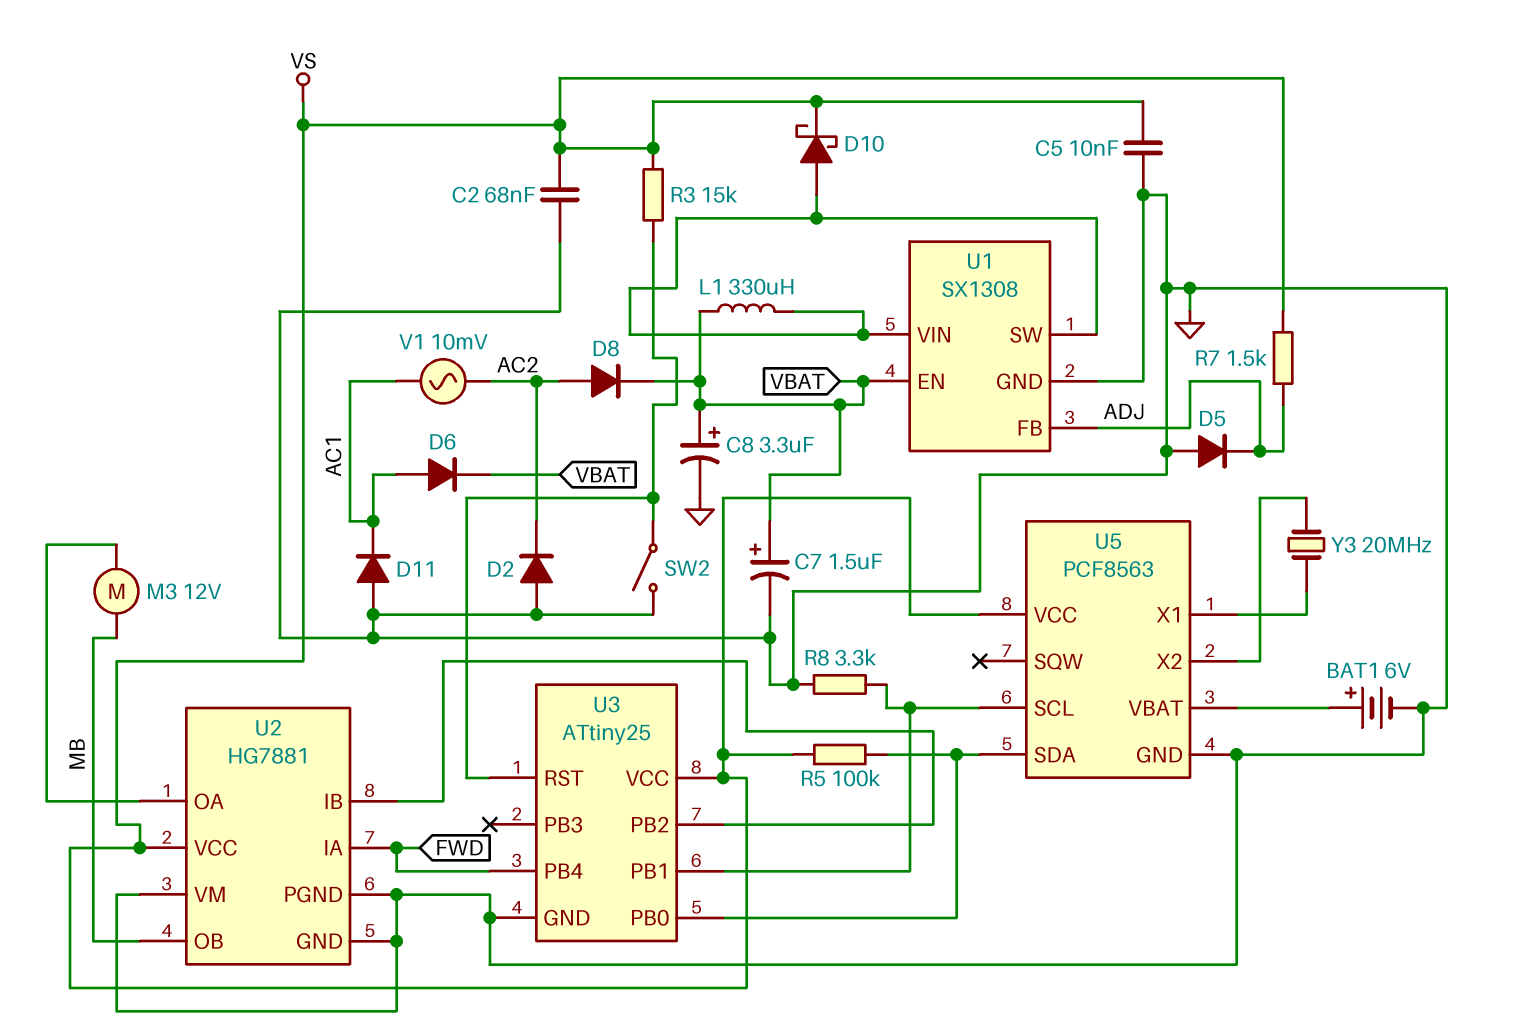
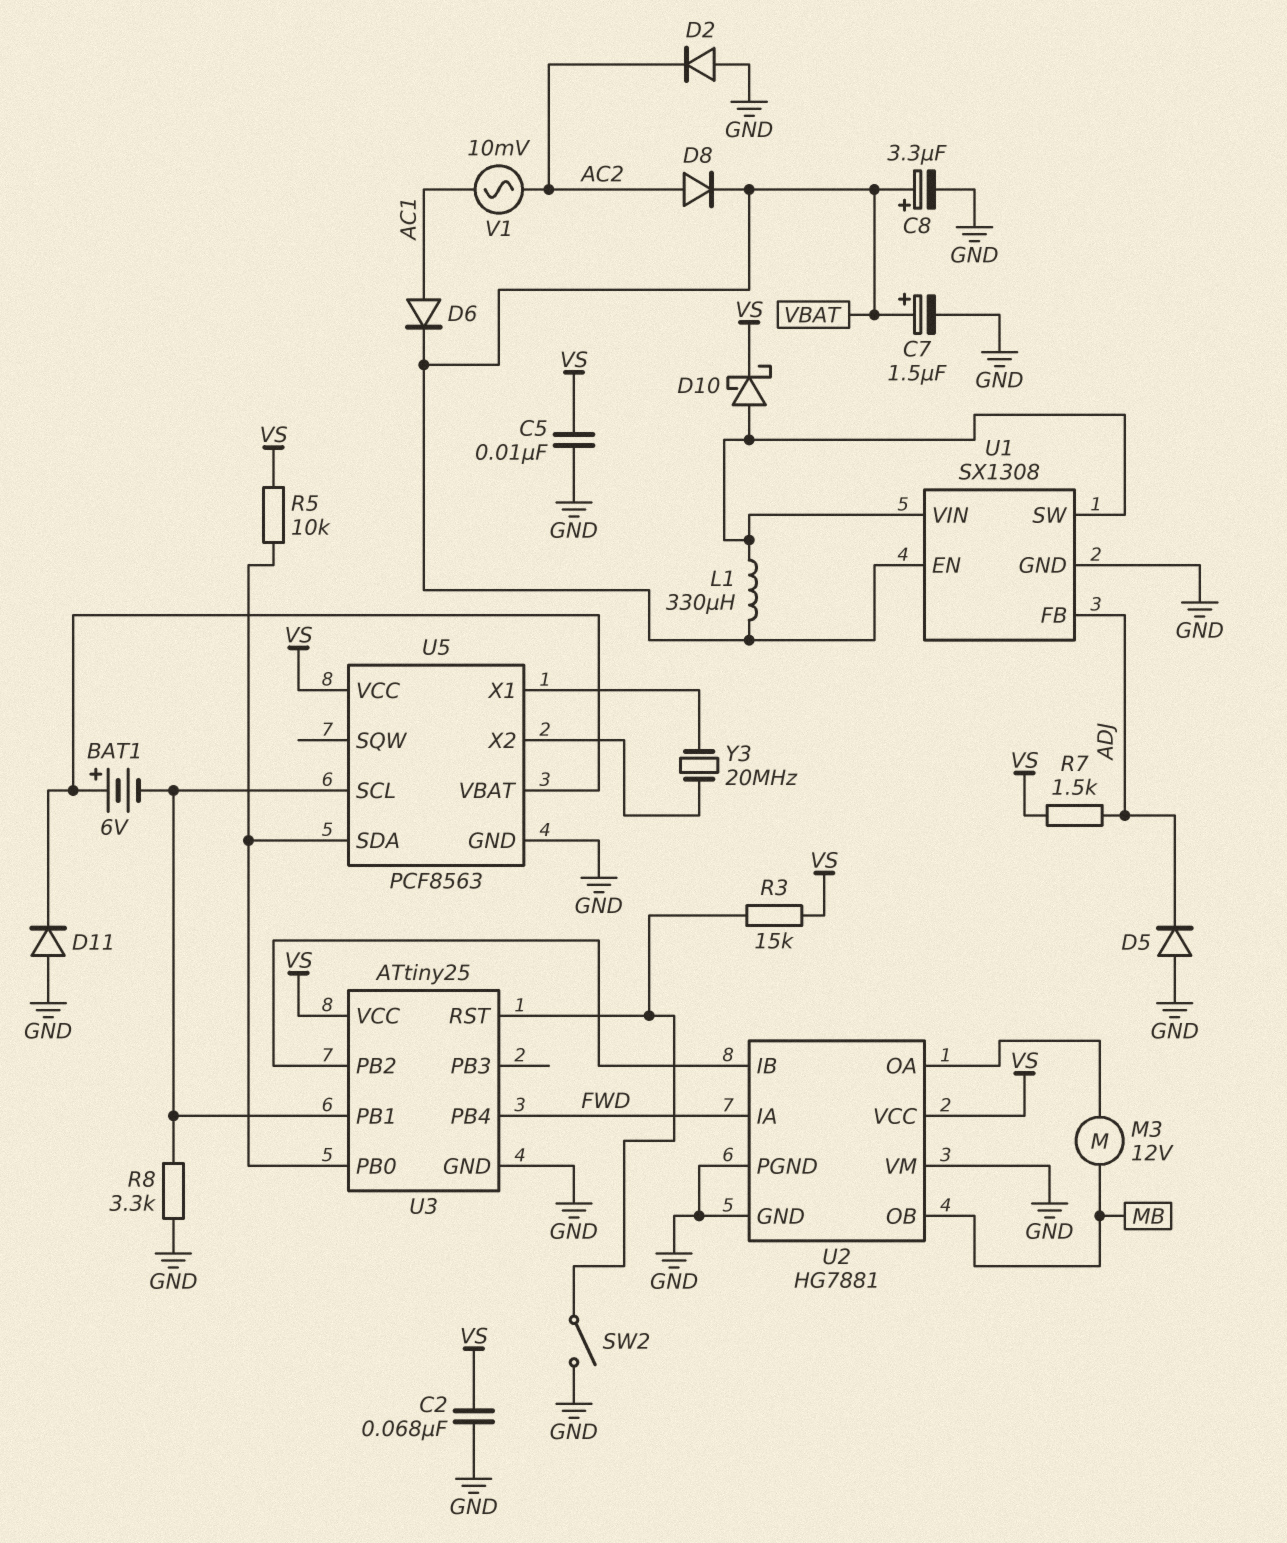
BAT1: 6V (plus U5/VBAT, minus GND) -> 6V (plus U5/VBAT, minus U3/PB1)
D11: diode (A GND, K AC1) -> diode (A GND, K U5/VBAT)
R5: 100k (U3/PB0, VS) -> 10k (U3/PB0, VS)

